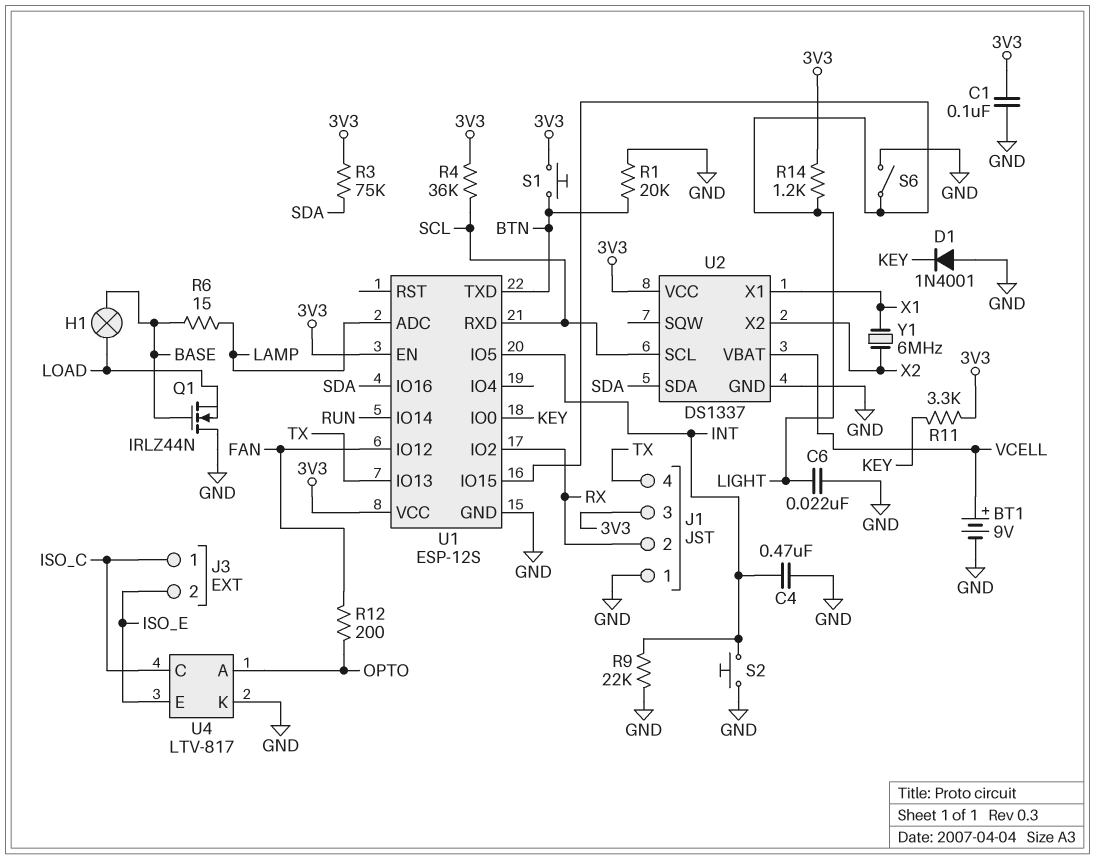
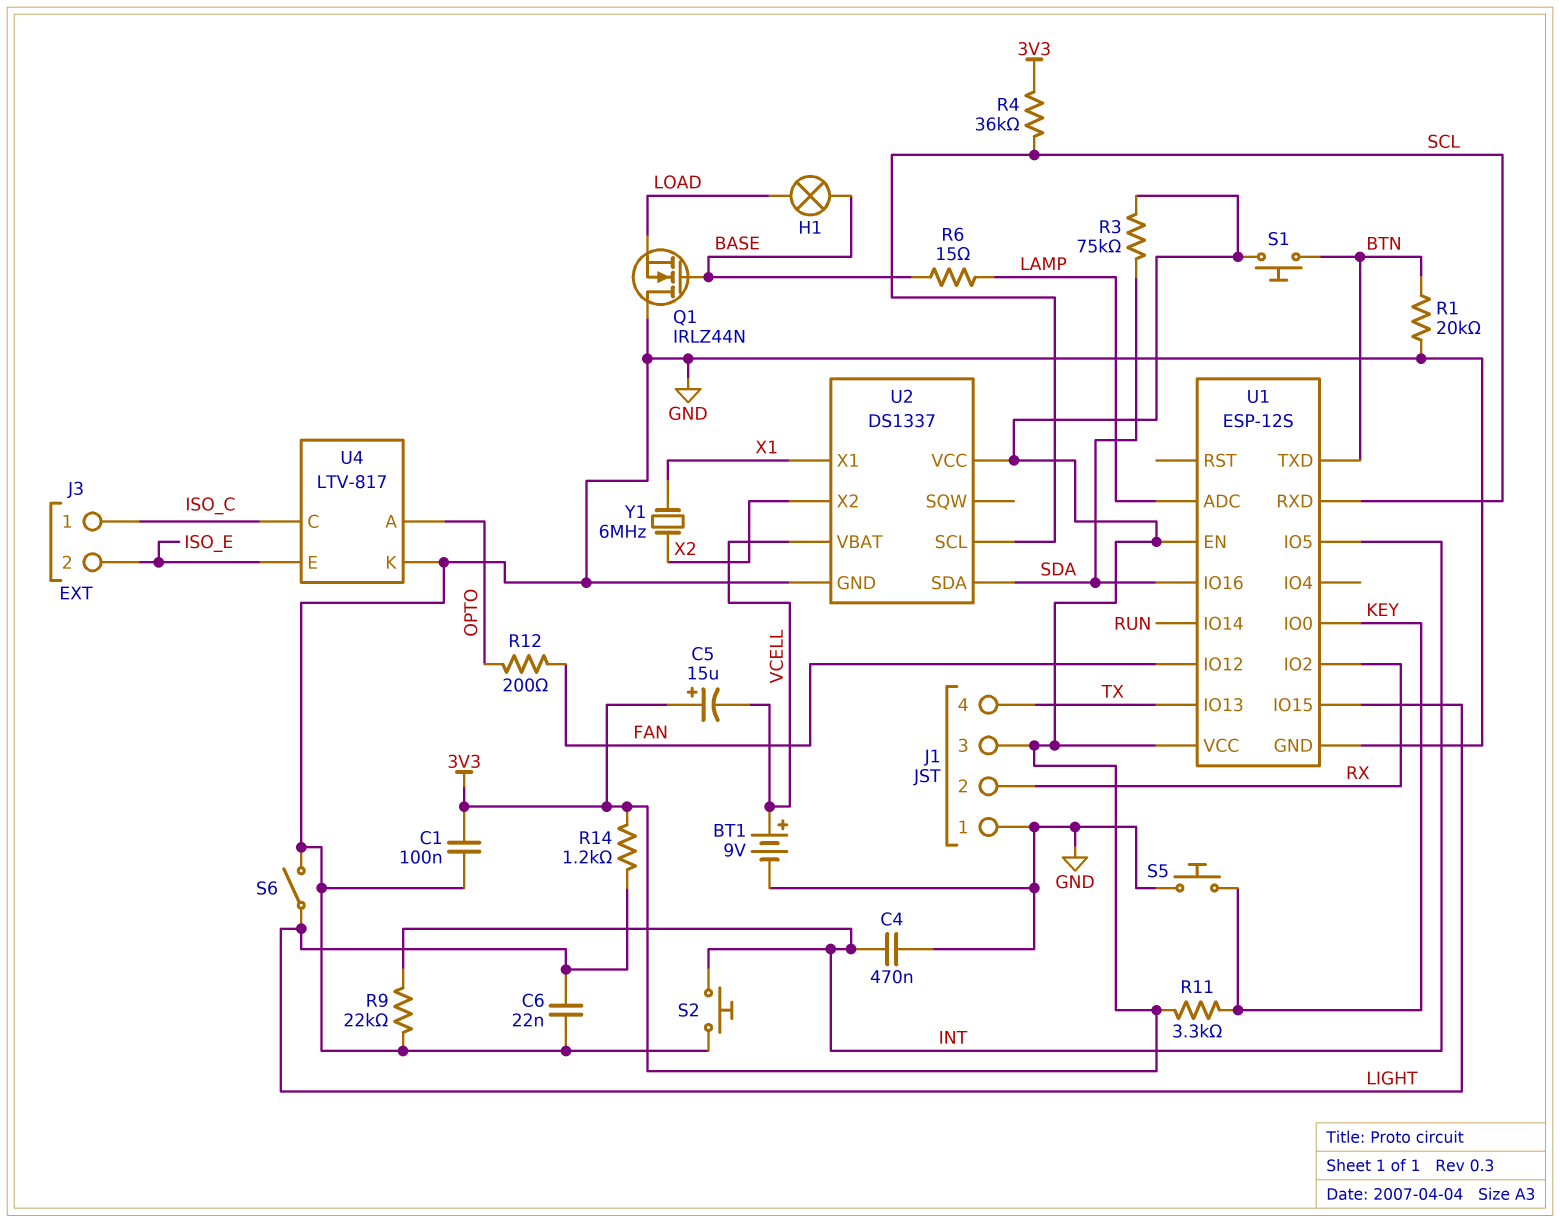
C5: none -> 15uF (plus 3V3, minus VCELL)
D1: diode 1N4001 (A GND, K KEY) -> none
S5: none -> button (GND, KEY)

